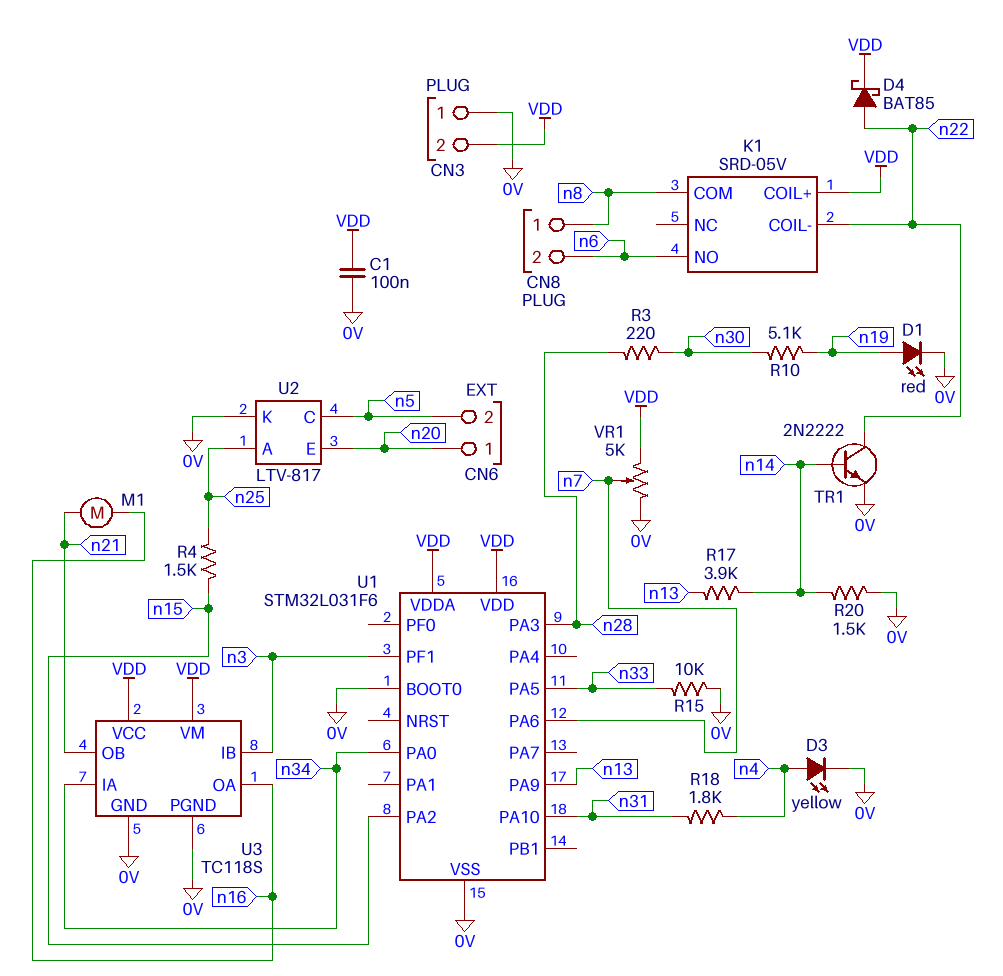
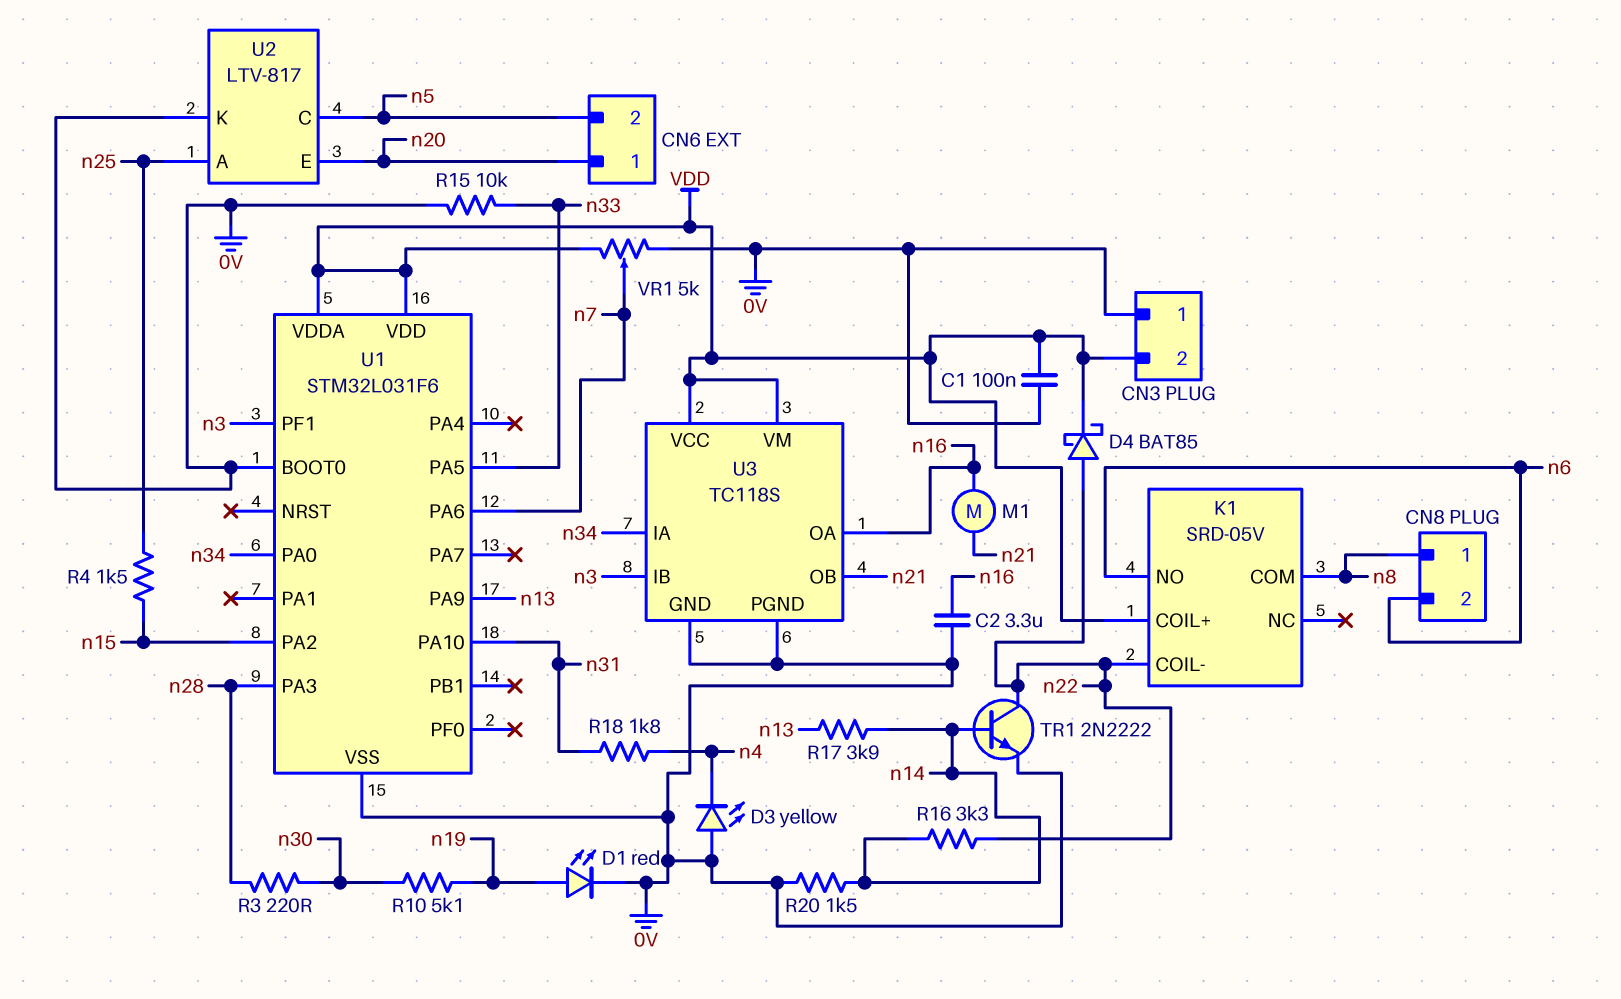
C2: none -> 3.3uF (0V, n16)
D3: LED yellow (A n4, K 0V) -> LED yellow (A 0V, K n4)
R16: none -> 3.3k (n14, n22)

